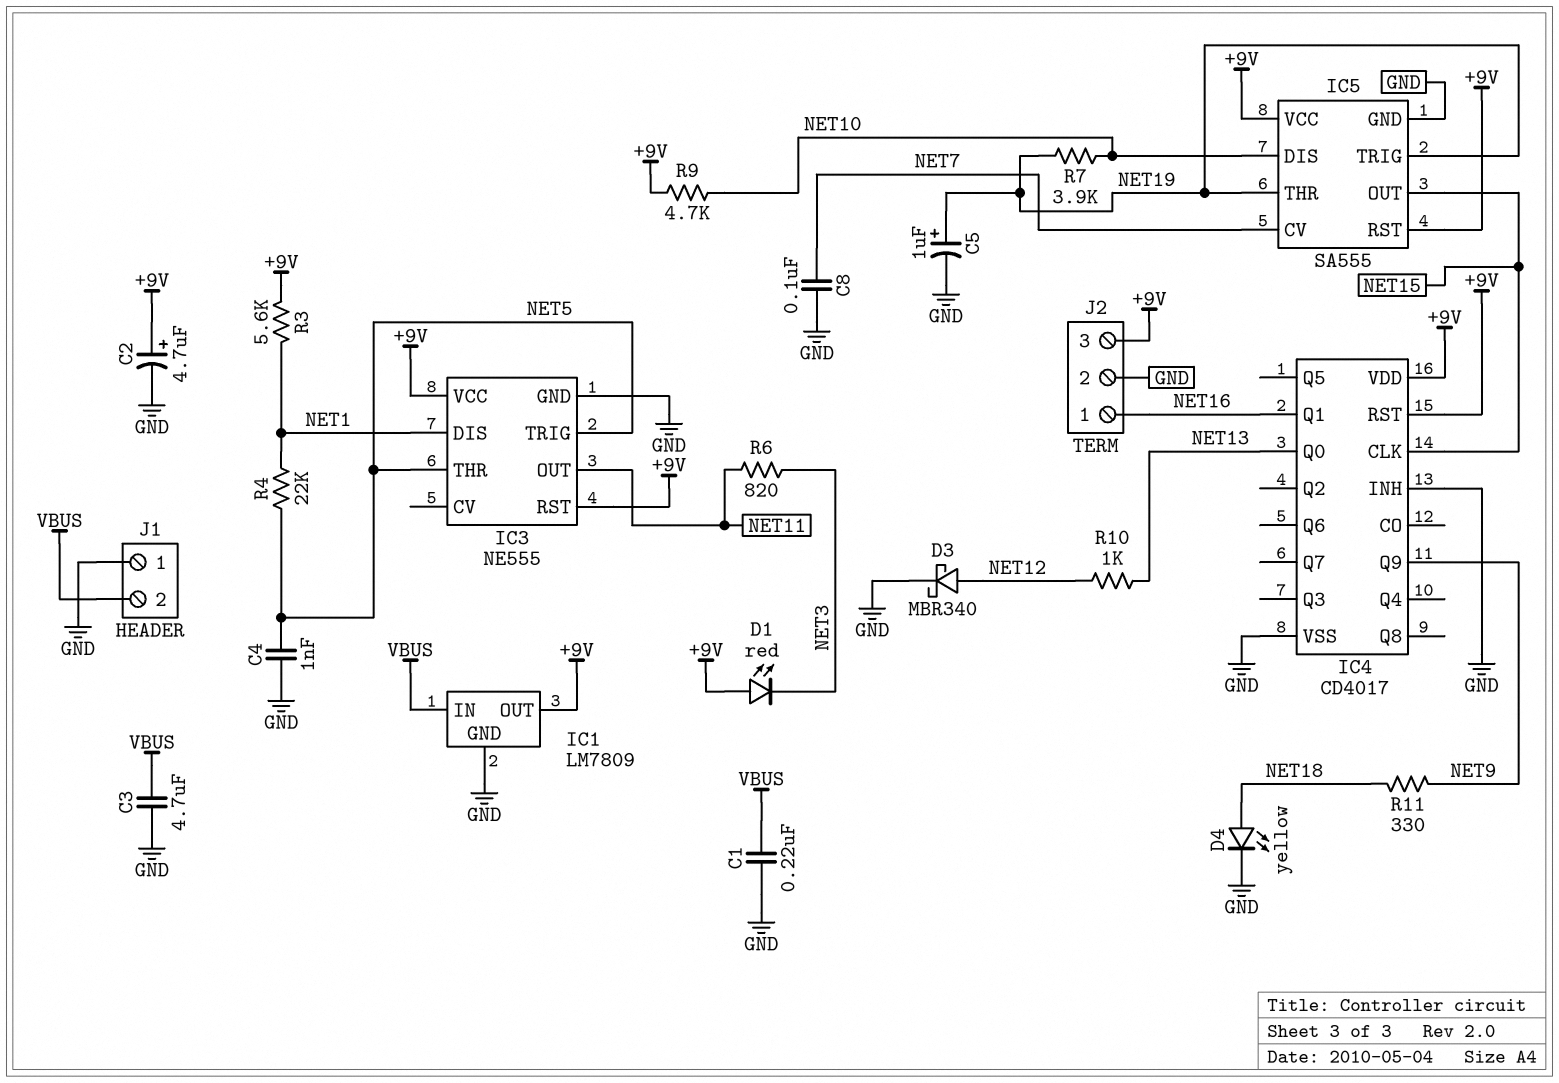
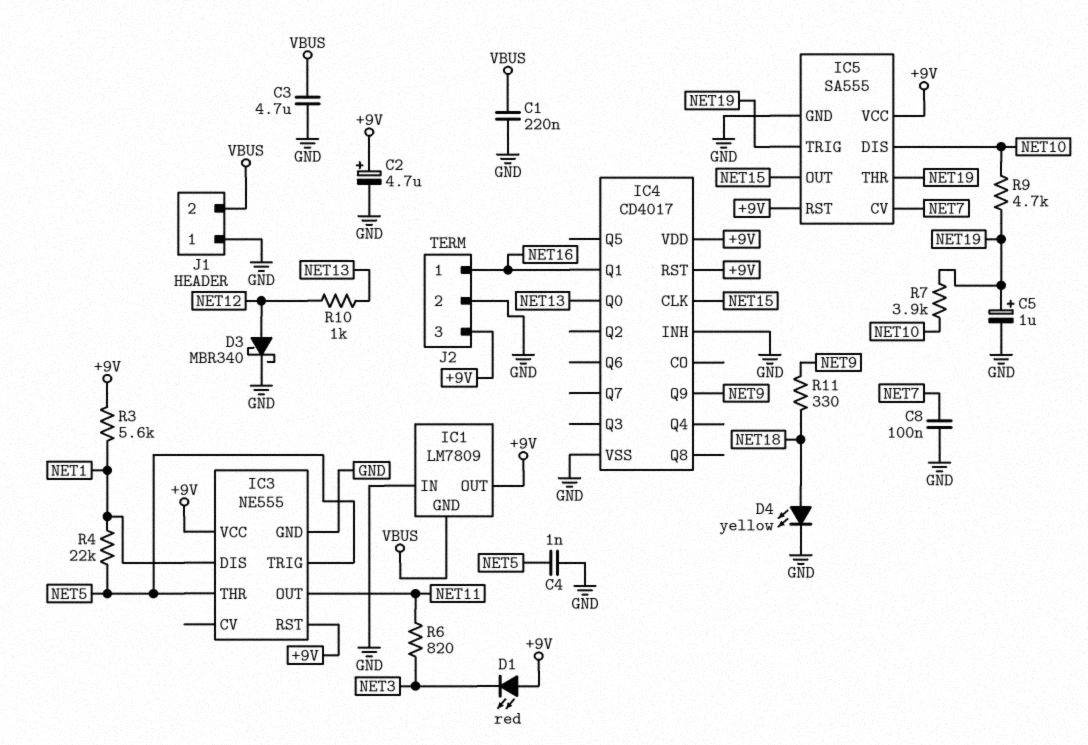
IC1 pin GND: GND -> VBUS
IC1 pin IN: VBUS -> GND
R9: 4.7k (+9V, NET10) -> 4.7k (NET10, NET19)

